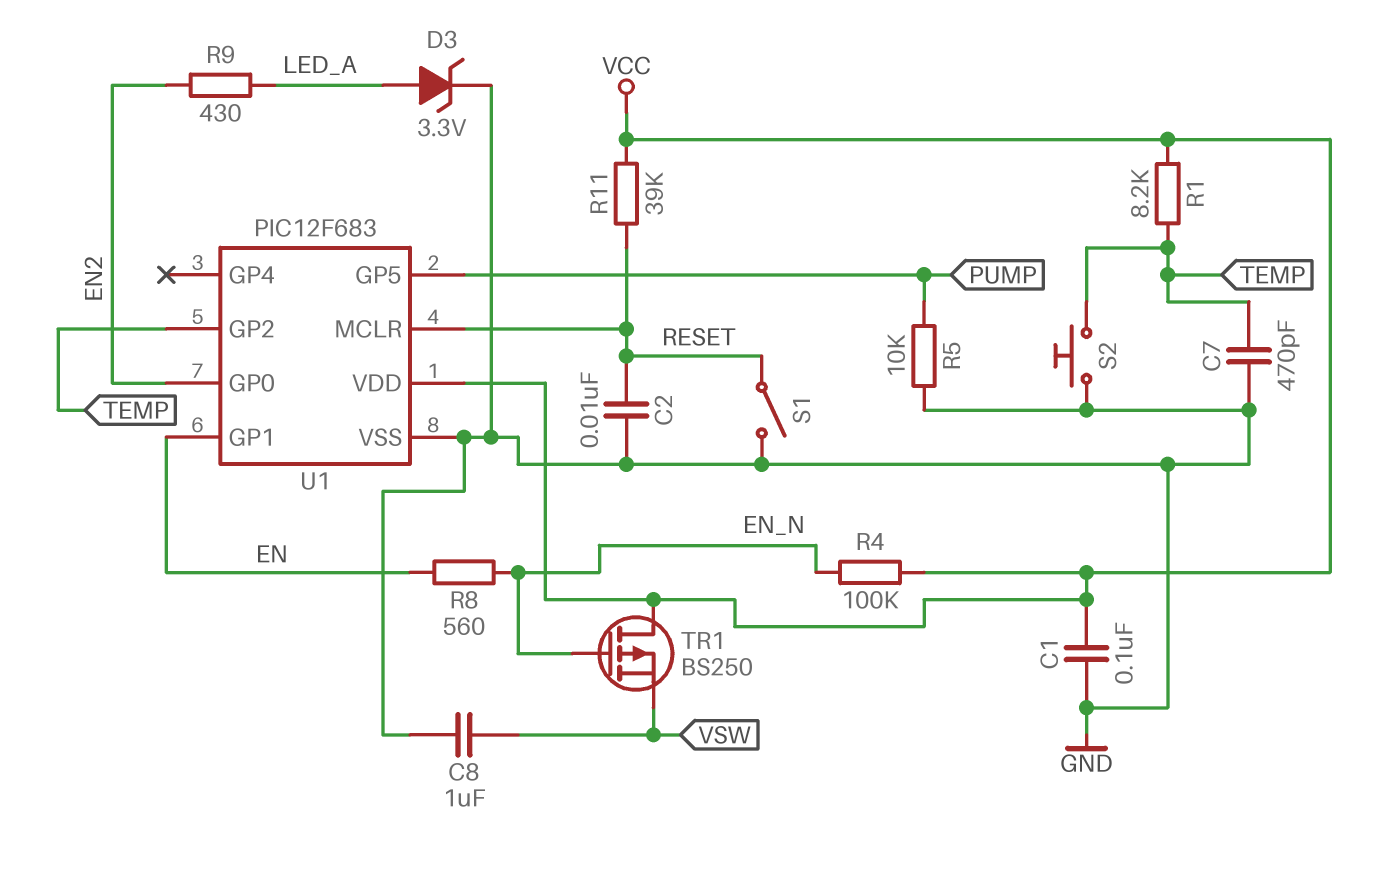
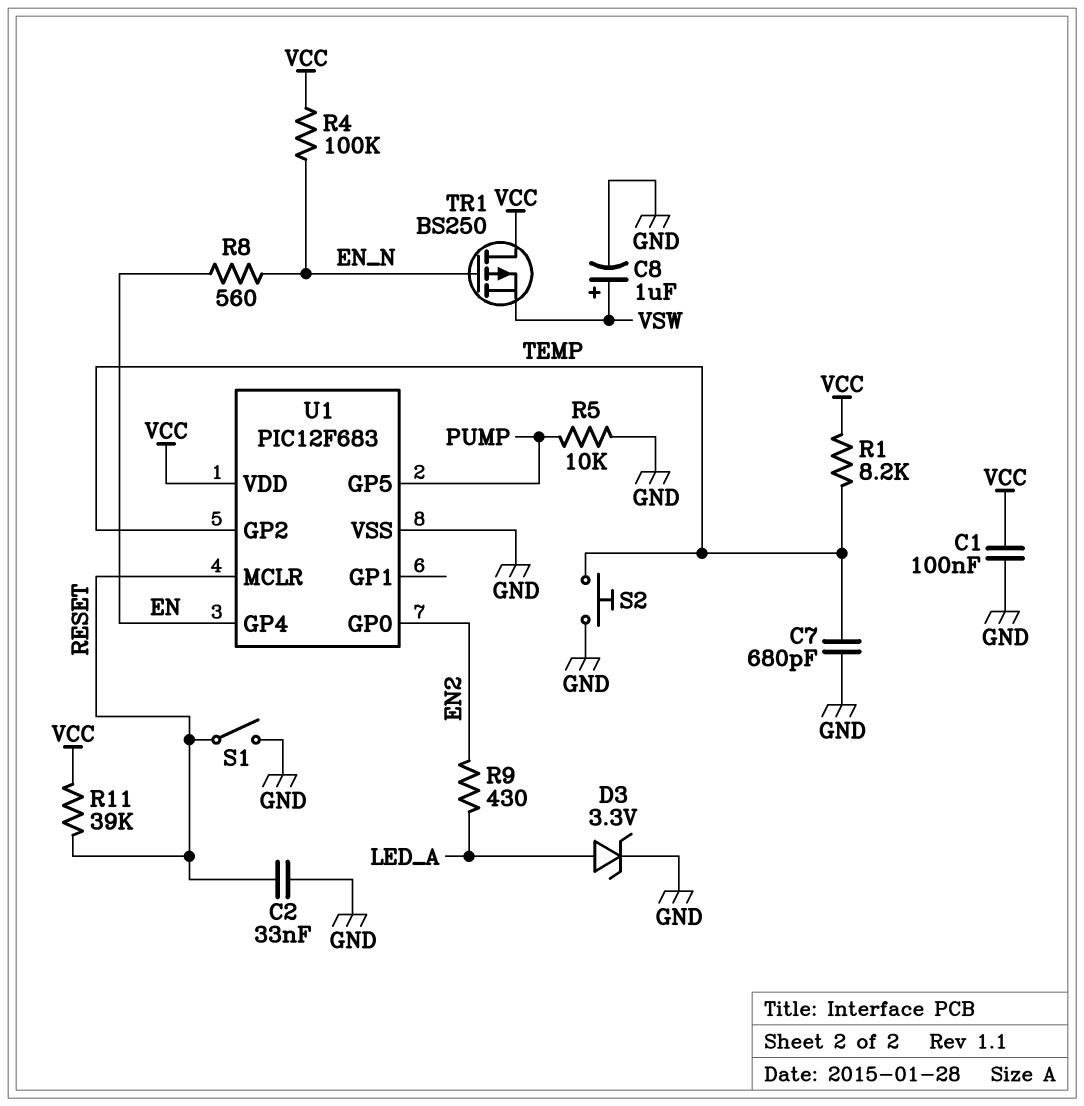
C2: 10nF (GND, RESET) -> 33nF (GND, RESET)
C7: 470pF (GND, TEMP) -> 680pF (GND, TEMP)
C8: 1uF (GND, VSW) -> 1uF (plus VSW, minus GND)
U1 pin GP1: EN -> none
U1 pin GP4: none -> EN

